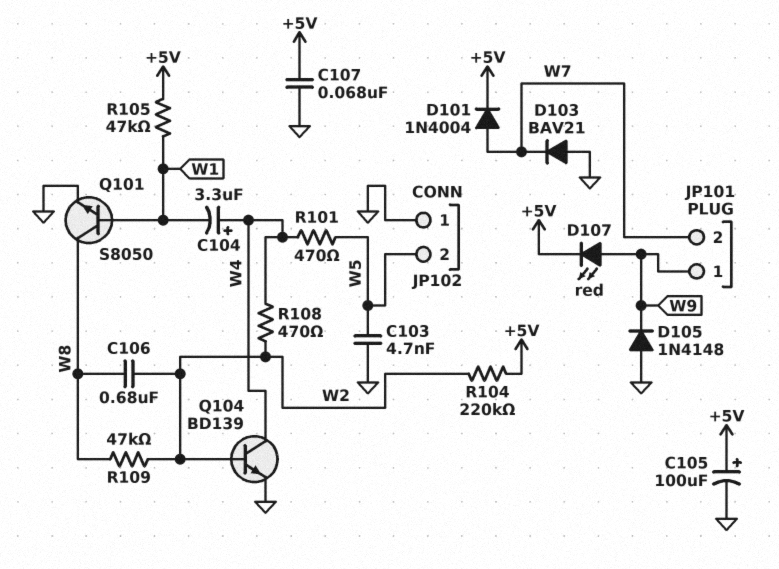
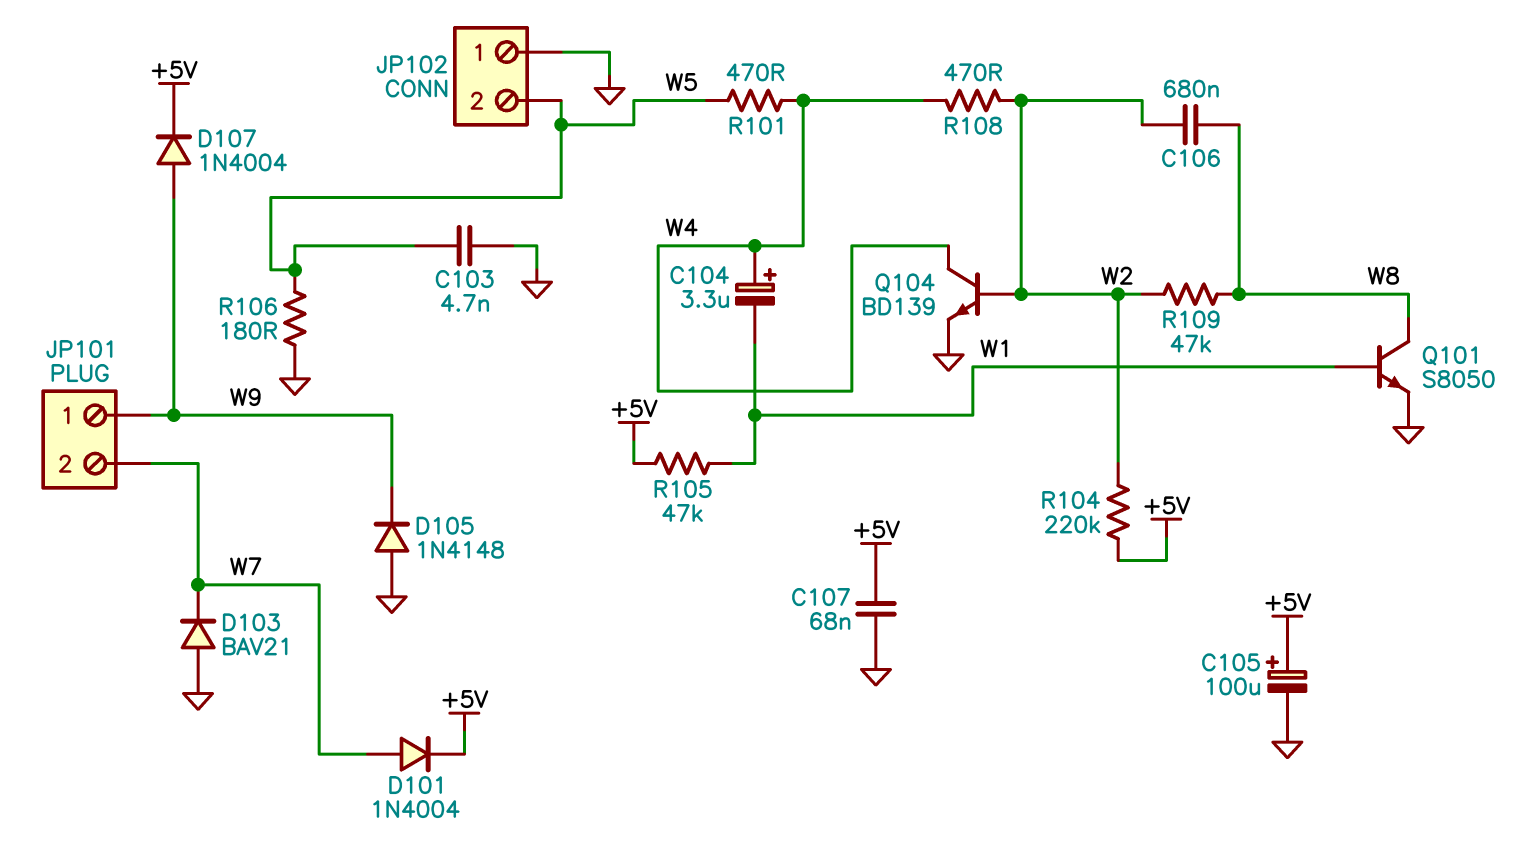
D107: LED red (A W9, K +5V) -> diode 1N4004 (A W9, K +5V)
R106: none -> 180 (GND, W5)

